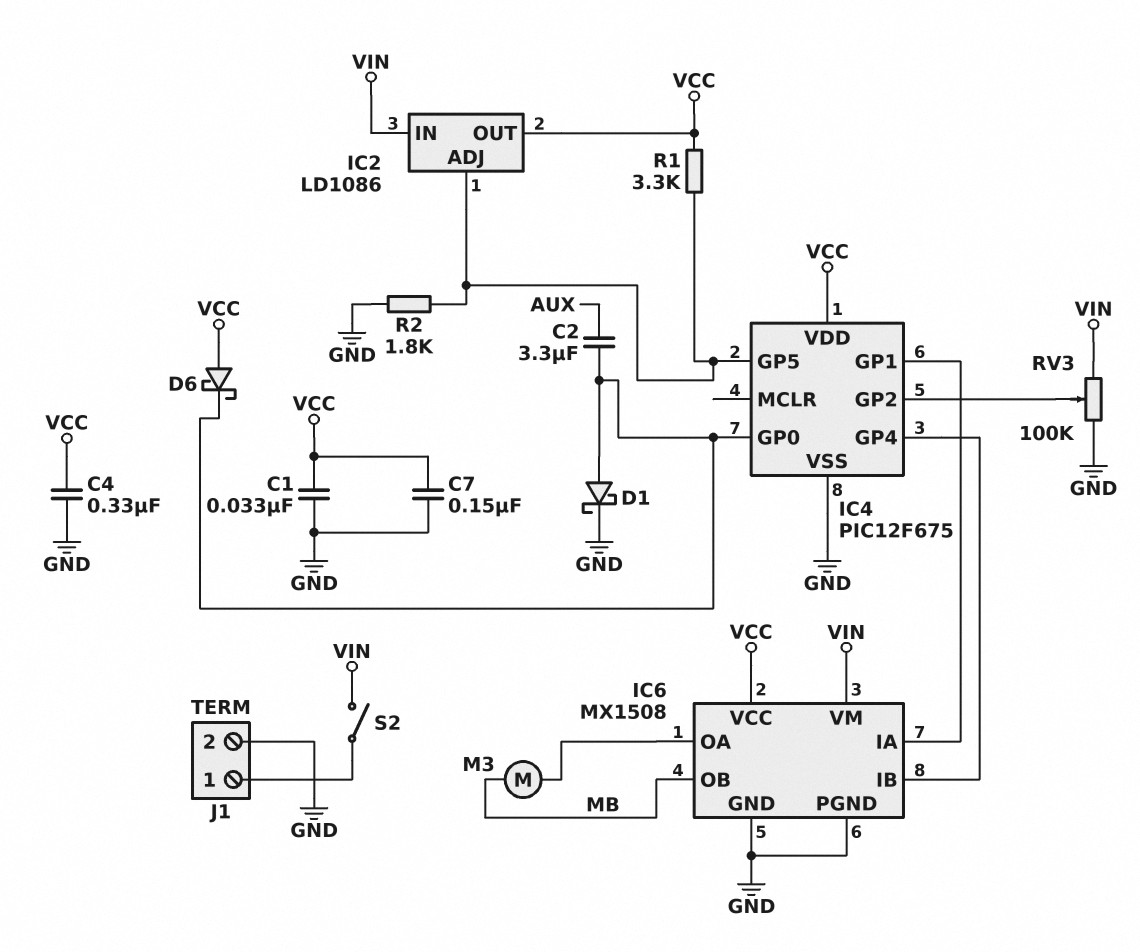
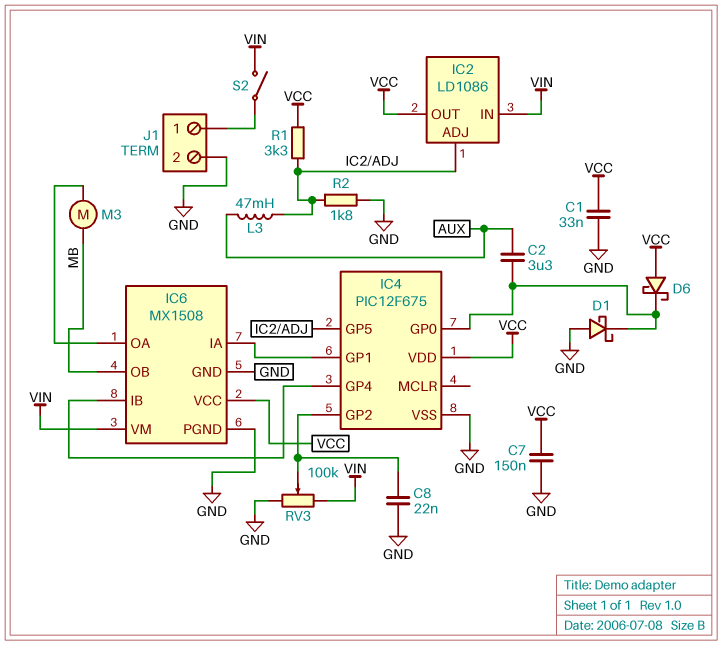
C4: 330nF (GND, VCC) -> none
C8: none -> 22nF (GND, IC4/GP2)
D1: schottky (A IC4/GP0, K GND) -> schottky (A GND, K IC4/GP0)
L3: none -> 47mH (AUX, IC2/ADJ)

